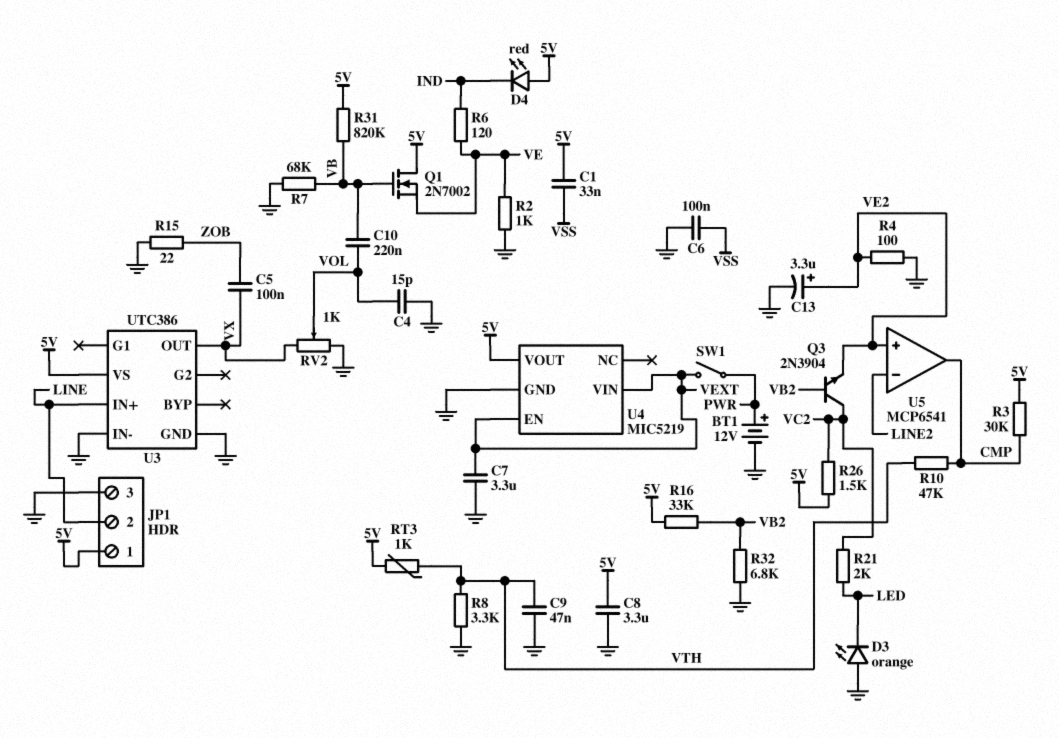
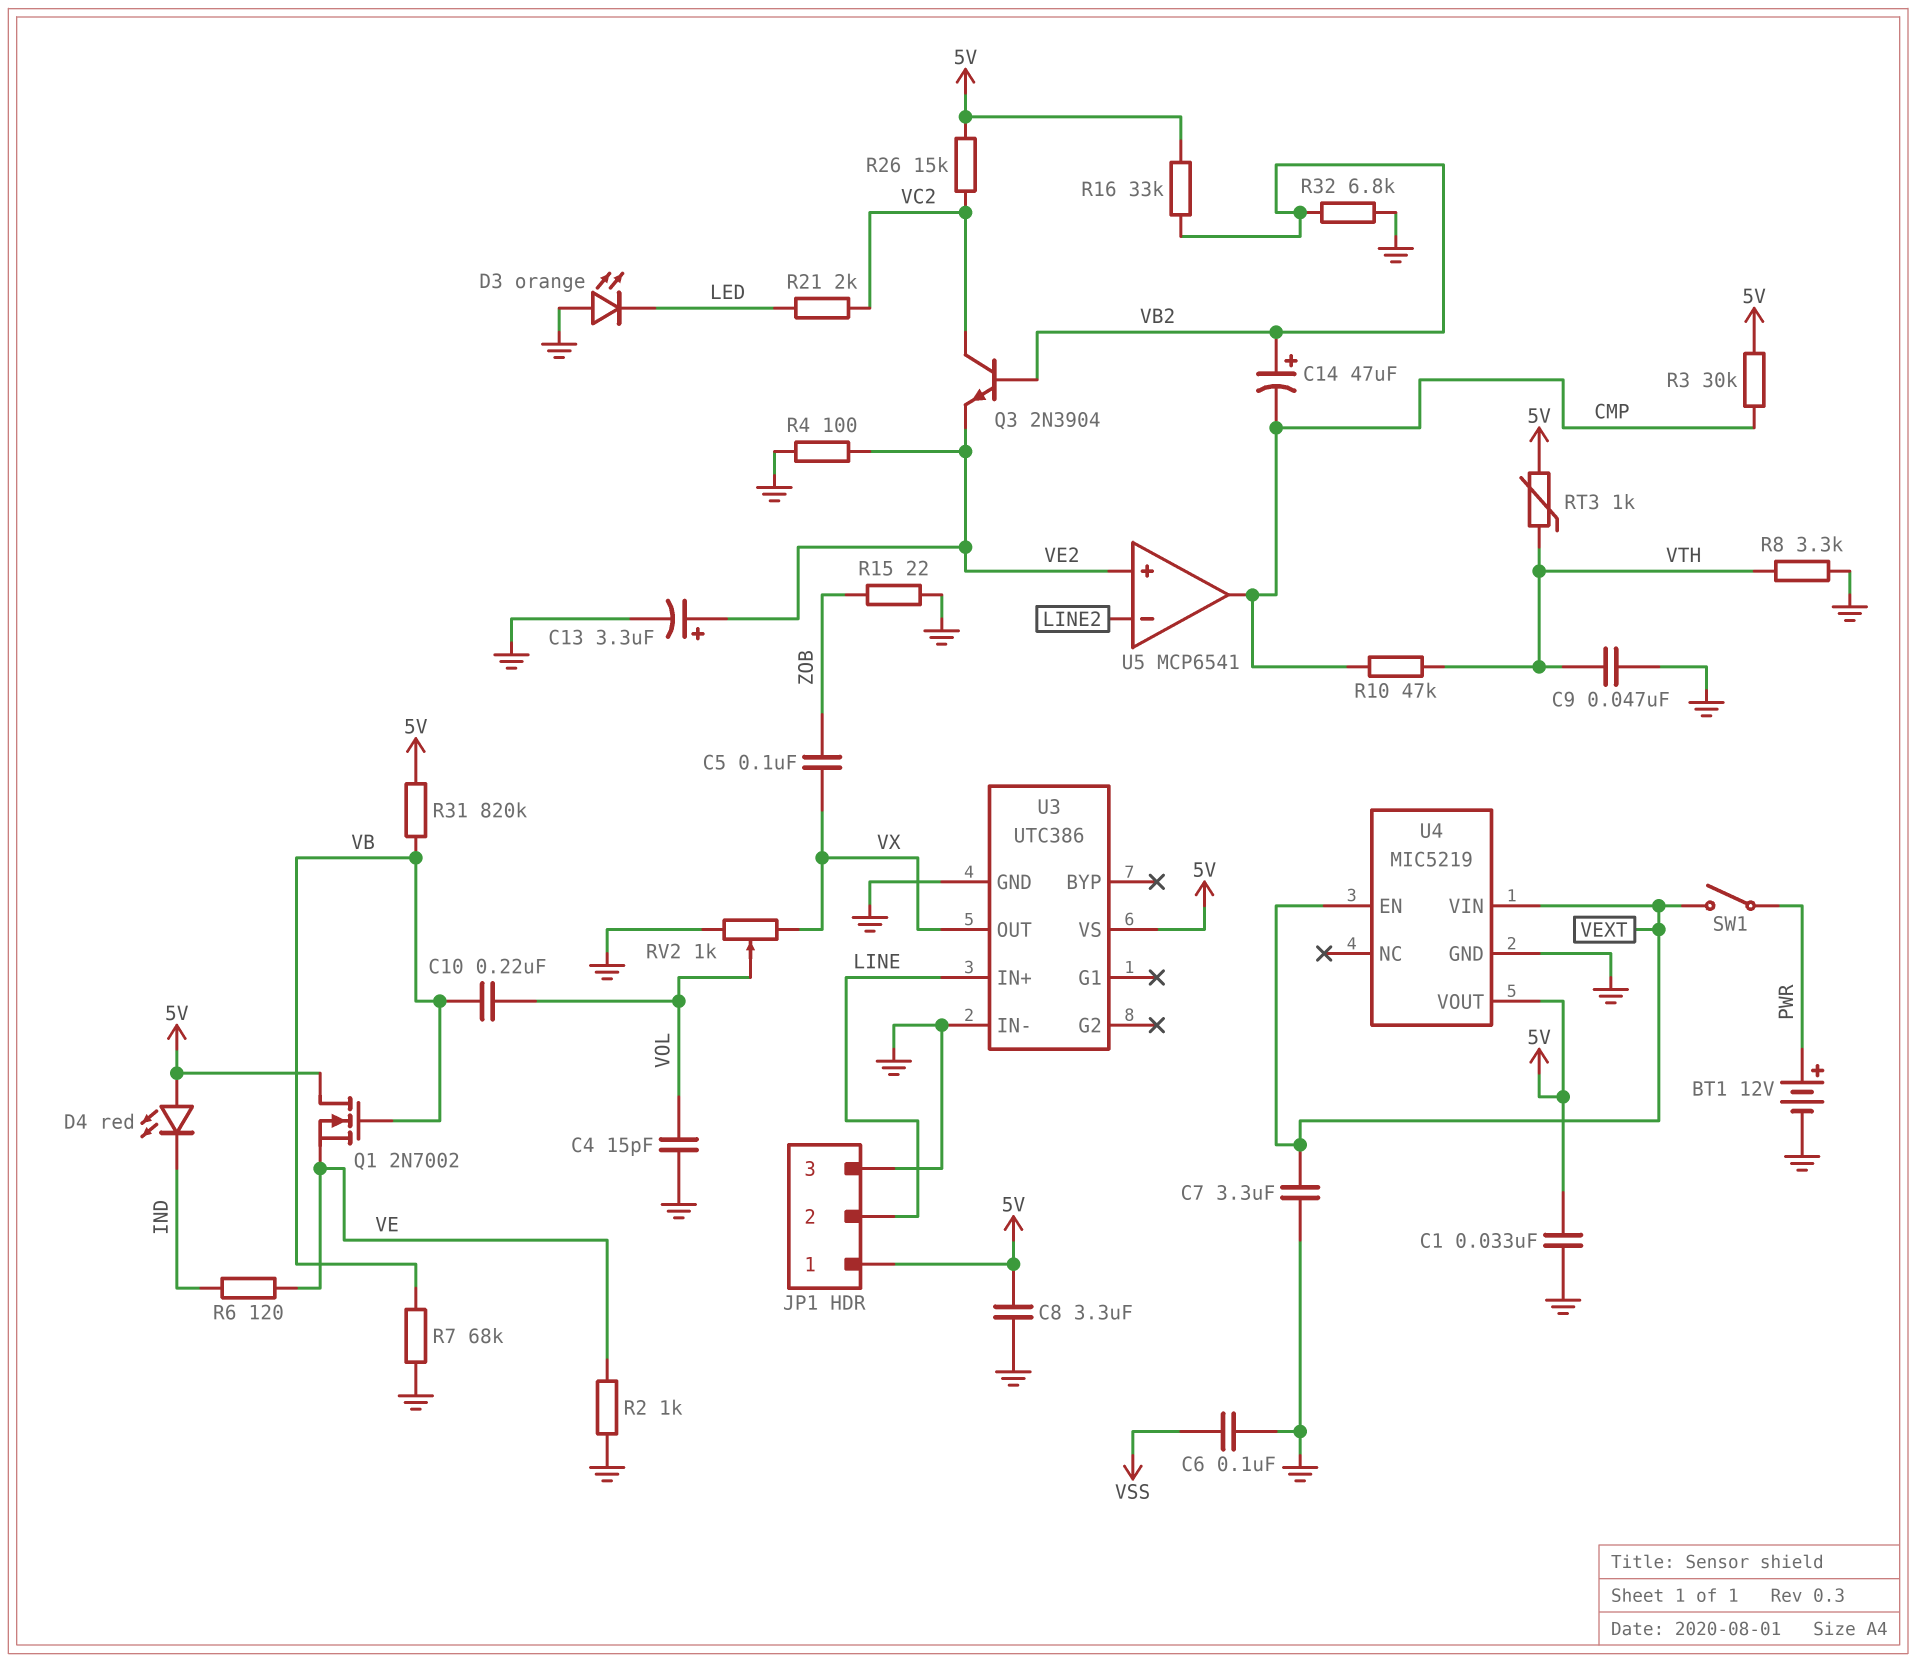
C1: 33nF (5V, VSS) -> 33nF (5V, GND)
C14: none -> 47uF (plus VB2, minus CMP)
R26: 1.5k (5V, VC2) -> 15k (5V, VC2)

